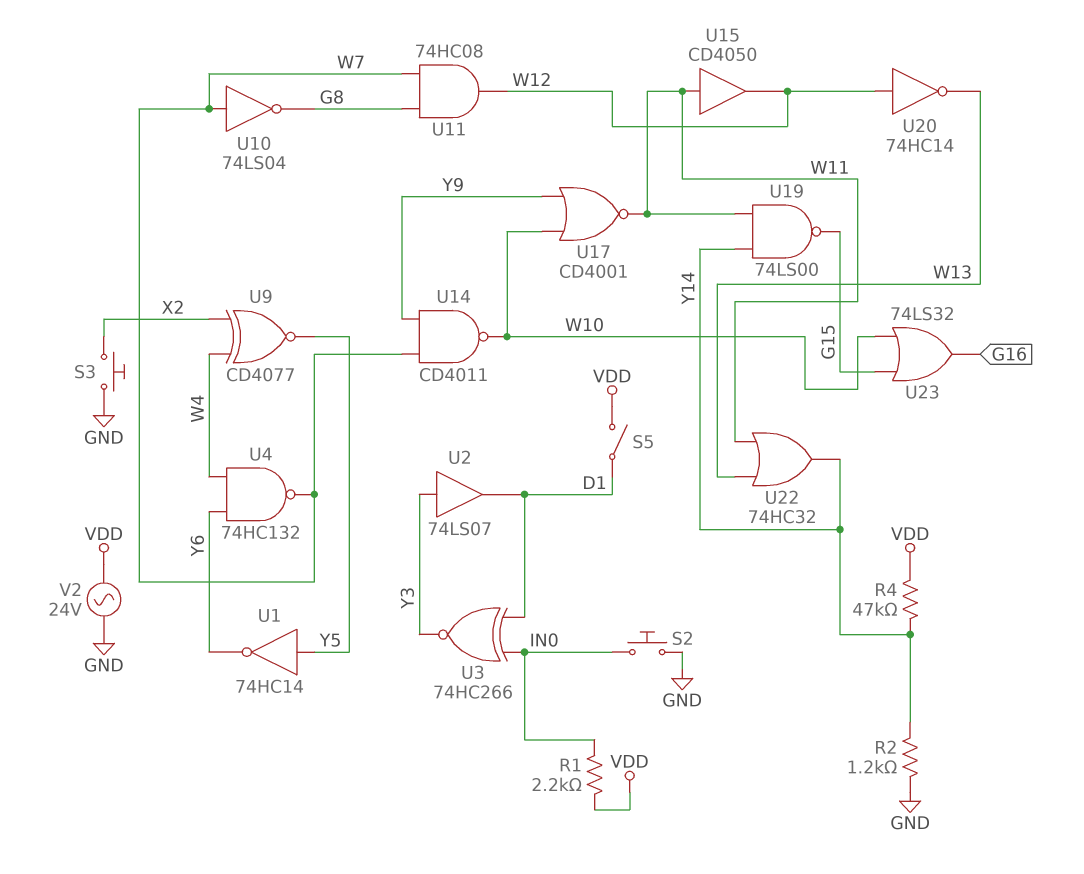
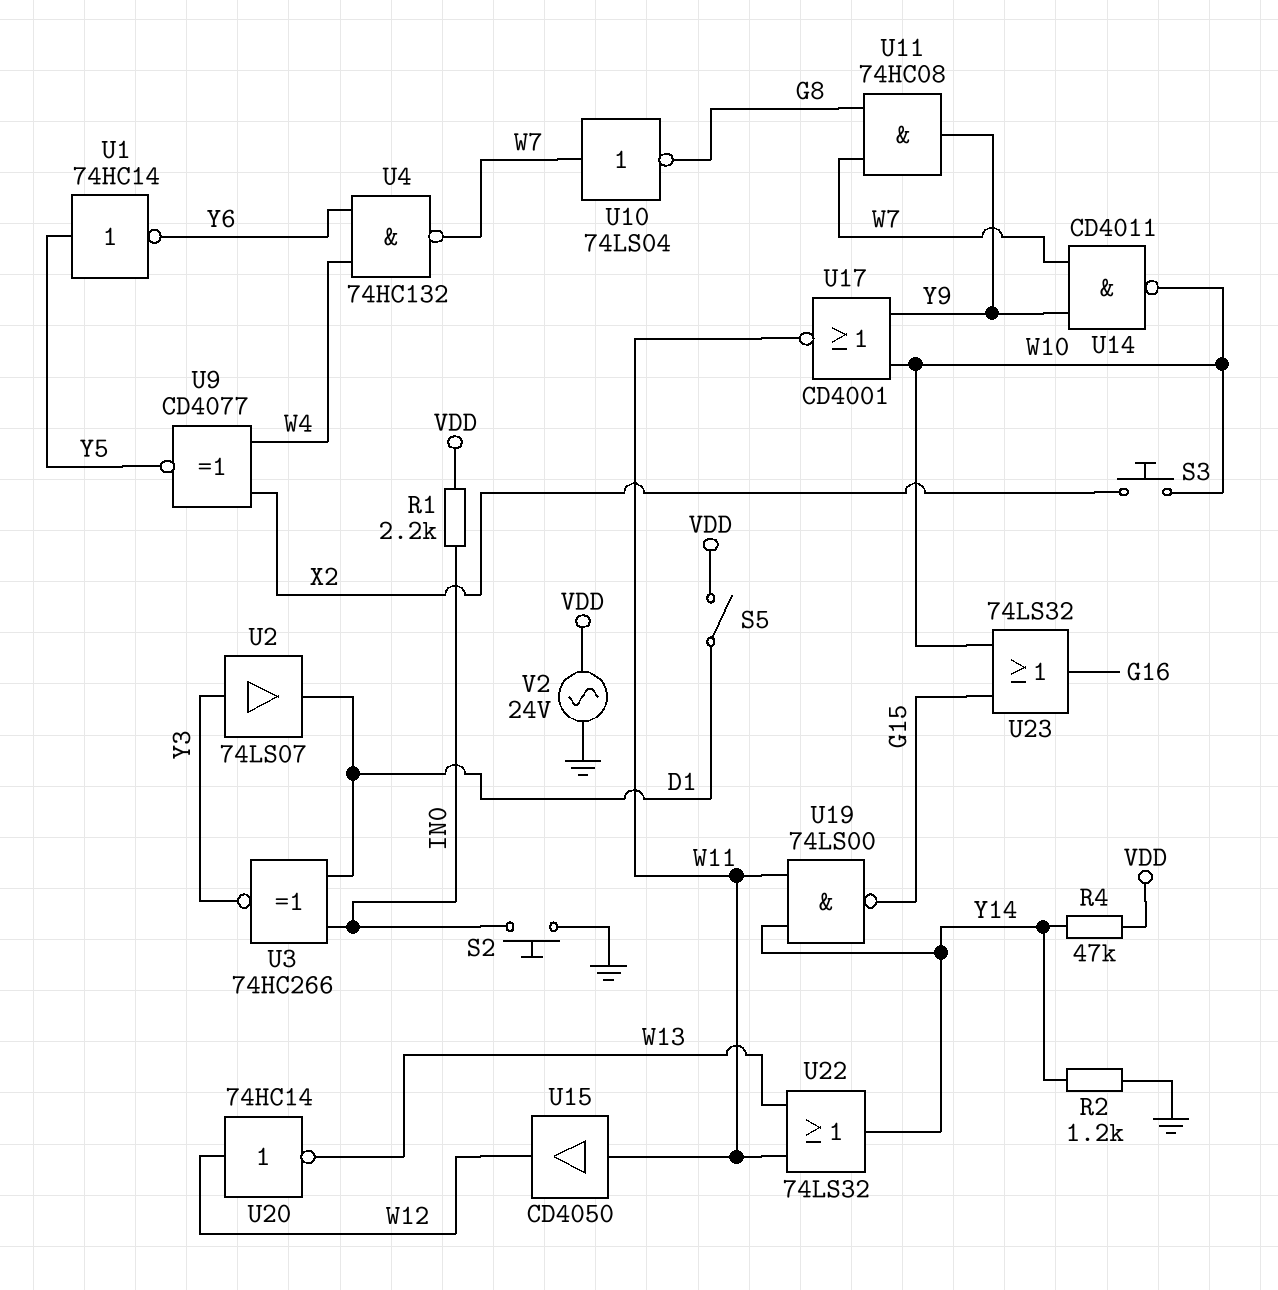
S3: button (GND, X2) -> button (W10, X2)
U11: AND 74HC08 (in G8, in W7, out W12) -> AND 74HC08 (in G8, in W7, out Y9)
U22: OR 74HC32 (in W11, in W13, out Y14) -> OR 74LS32 (in W11, in W13, out Y14)

